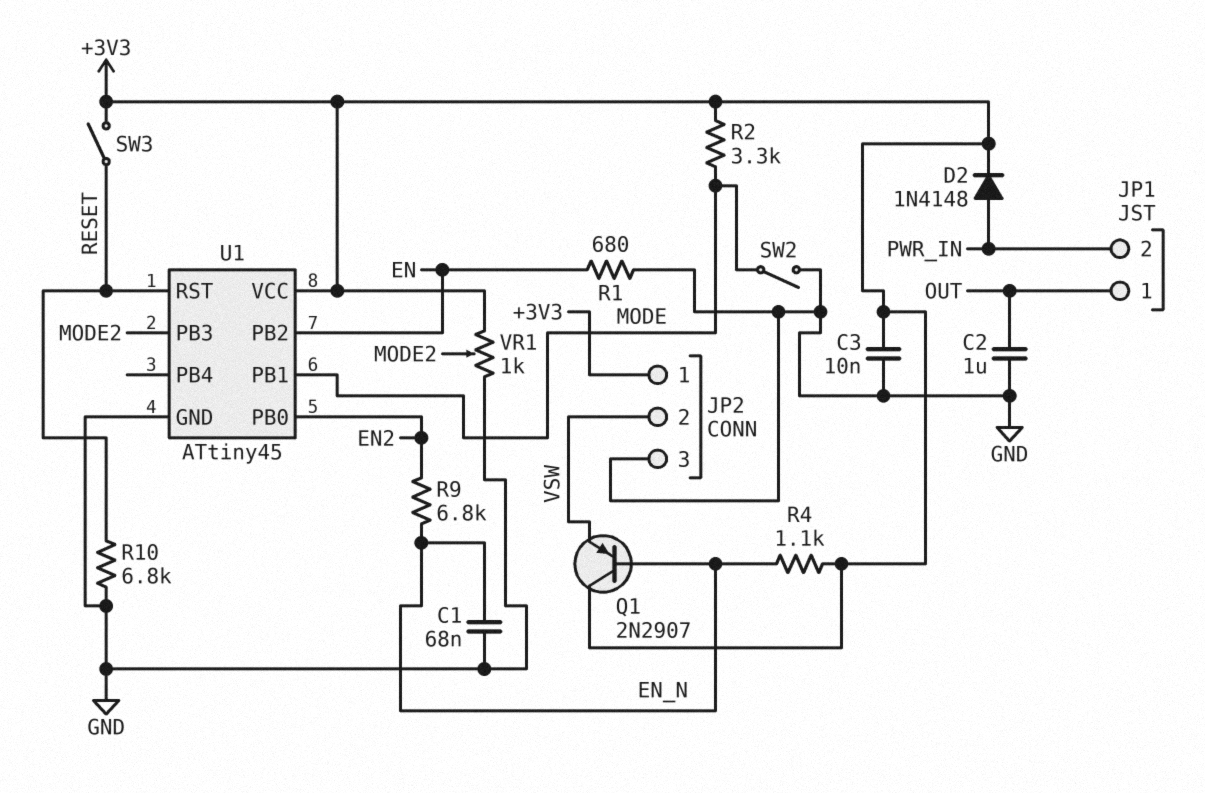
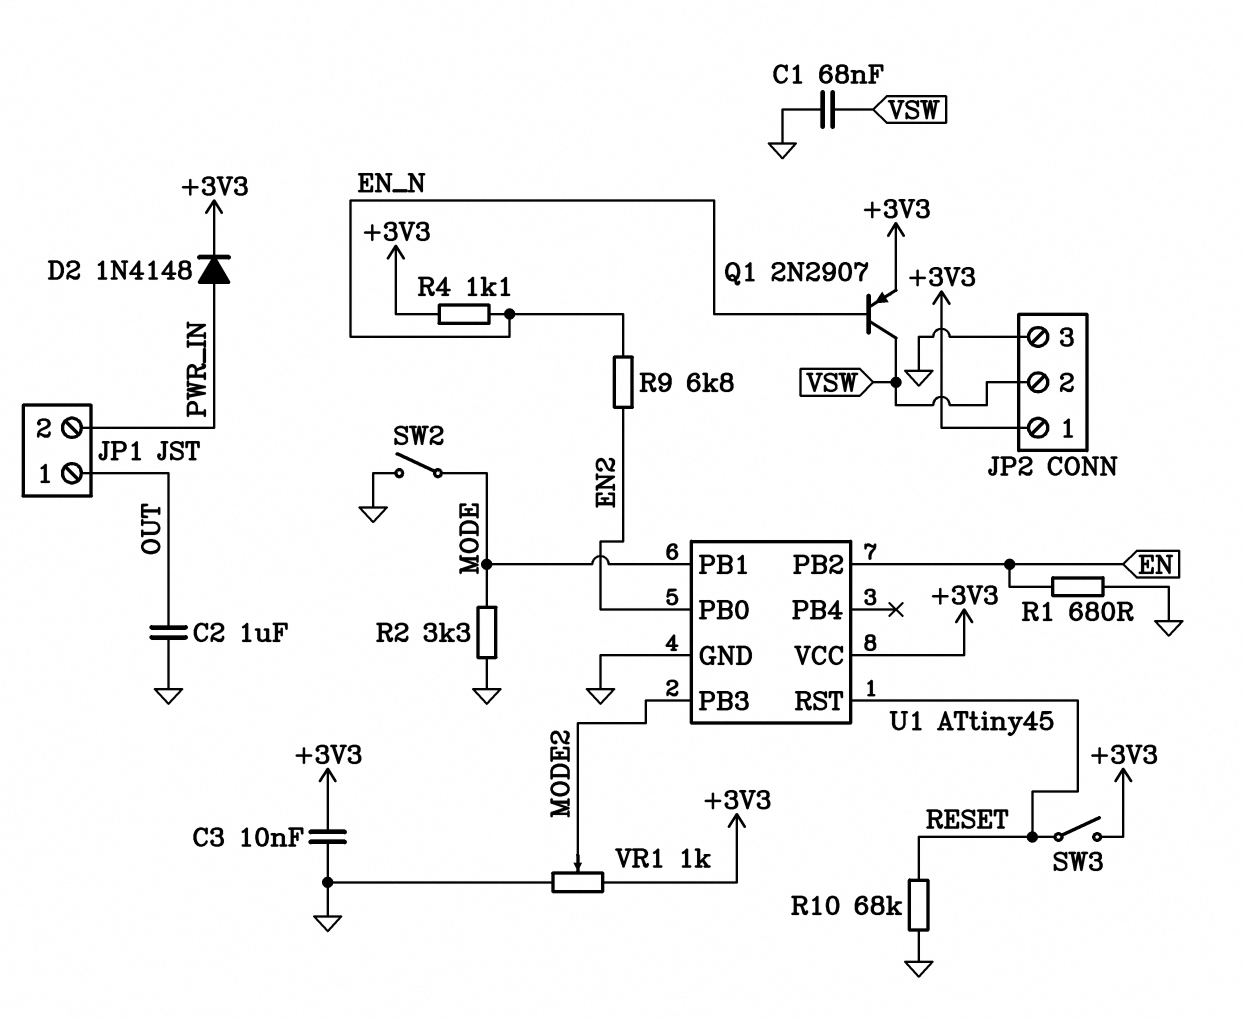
C1: 68nF (EN_N, GND) -> 68nF (GND, VSW)
Q1: PNP 2N2907 (B EN_N, C +3V3, E VSW) -> PNP 2N2907 (B EN_N, C VSW, E +3V3)
R2: 3.3k (+3V3, MODE) -> 3.3k (GND, MODE)
R10: 6.8k (GND, RESET) -> 68k (GND, RESET)

